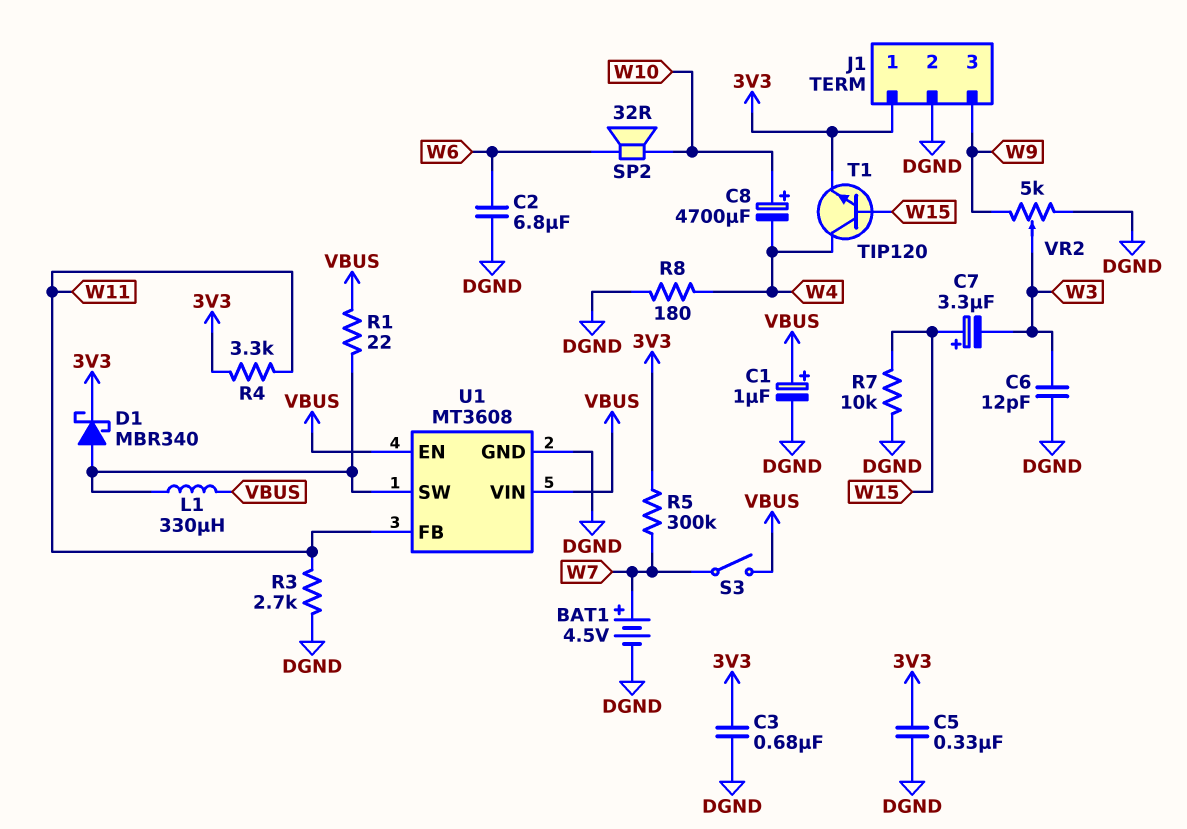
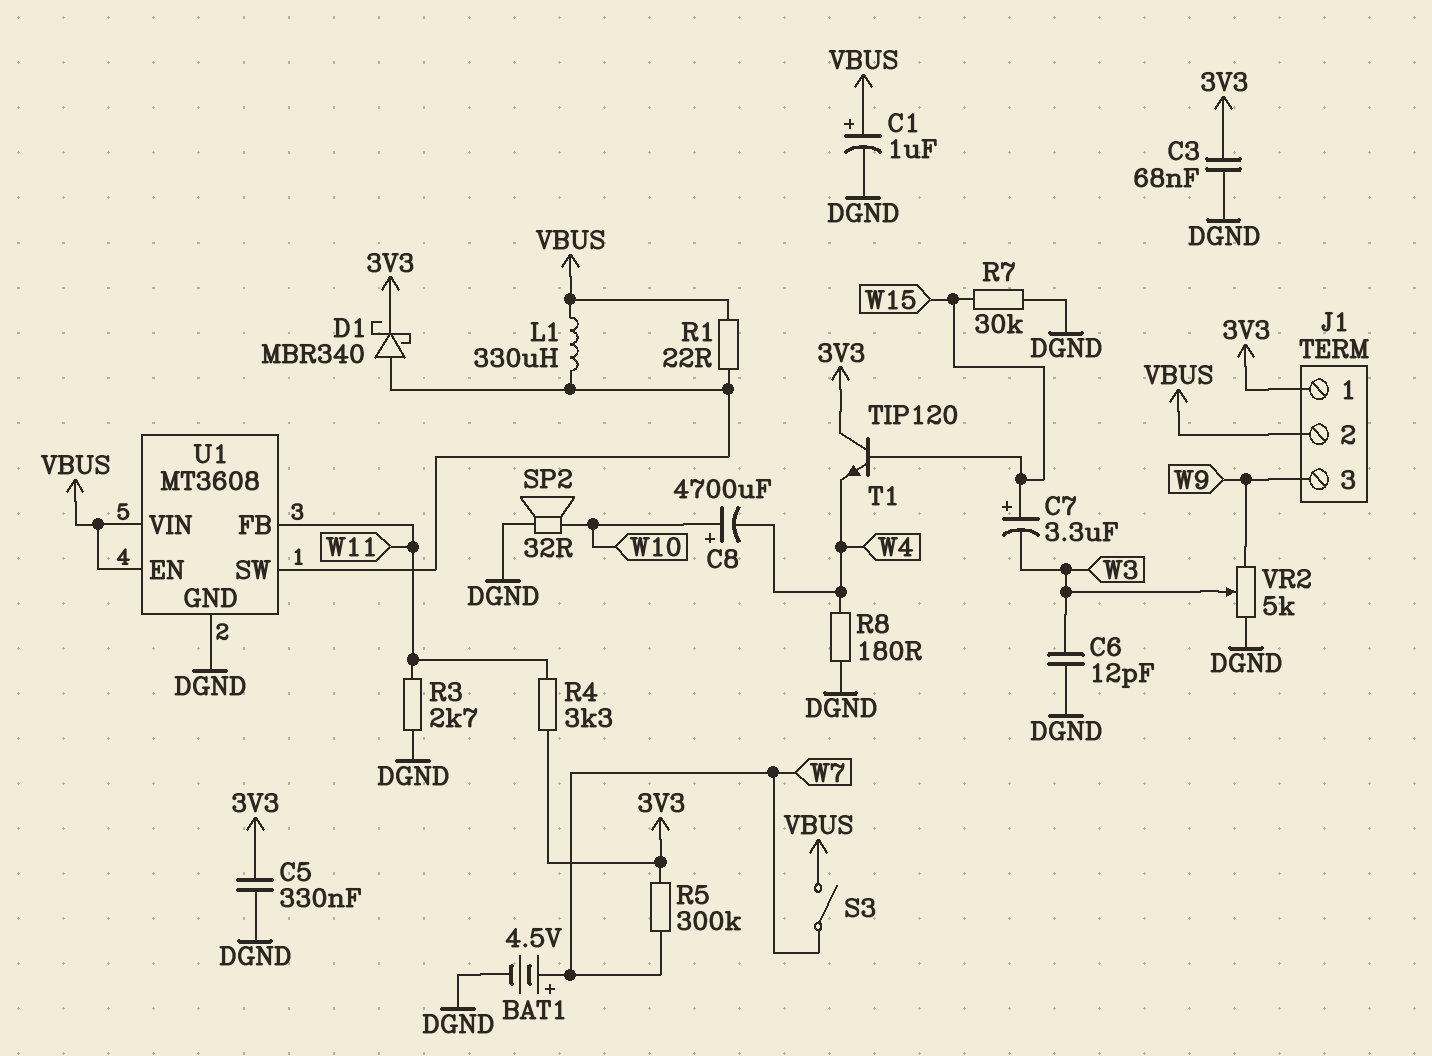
C2: 6.8uF (DGND, W6) -> none
C3: 680nF (3V3, DGND) -> 68nF (3V3, DGND)
J1 pin 2: DGND -> VBUS
R7: 10k (DGND, W15) -> 30k (DGND, W15)
SP2: speaker 32R (W6, W10) -> speaker 32R (DGND, W10)
T1: NPN TIP120 (B W15, C W4, E 3V3) -> NPN TIP120 (B W15, C 3V3, E W4)

